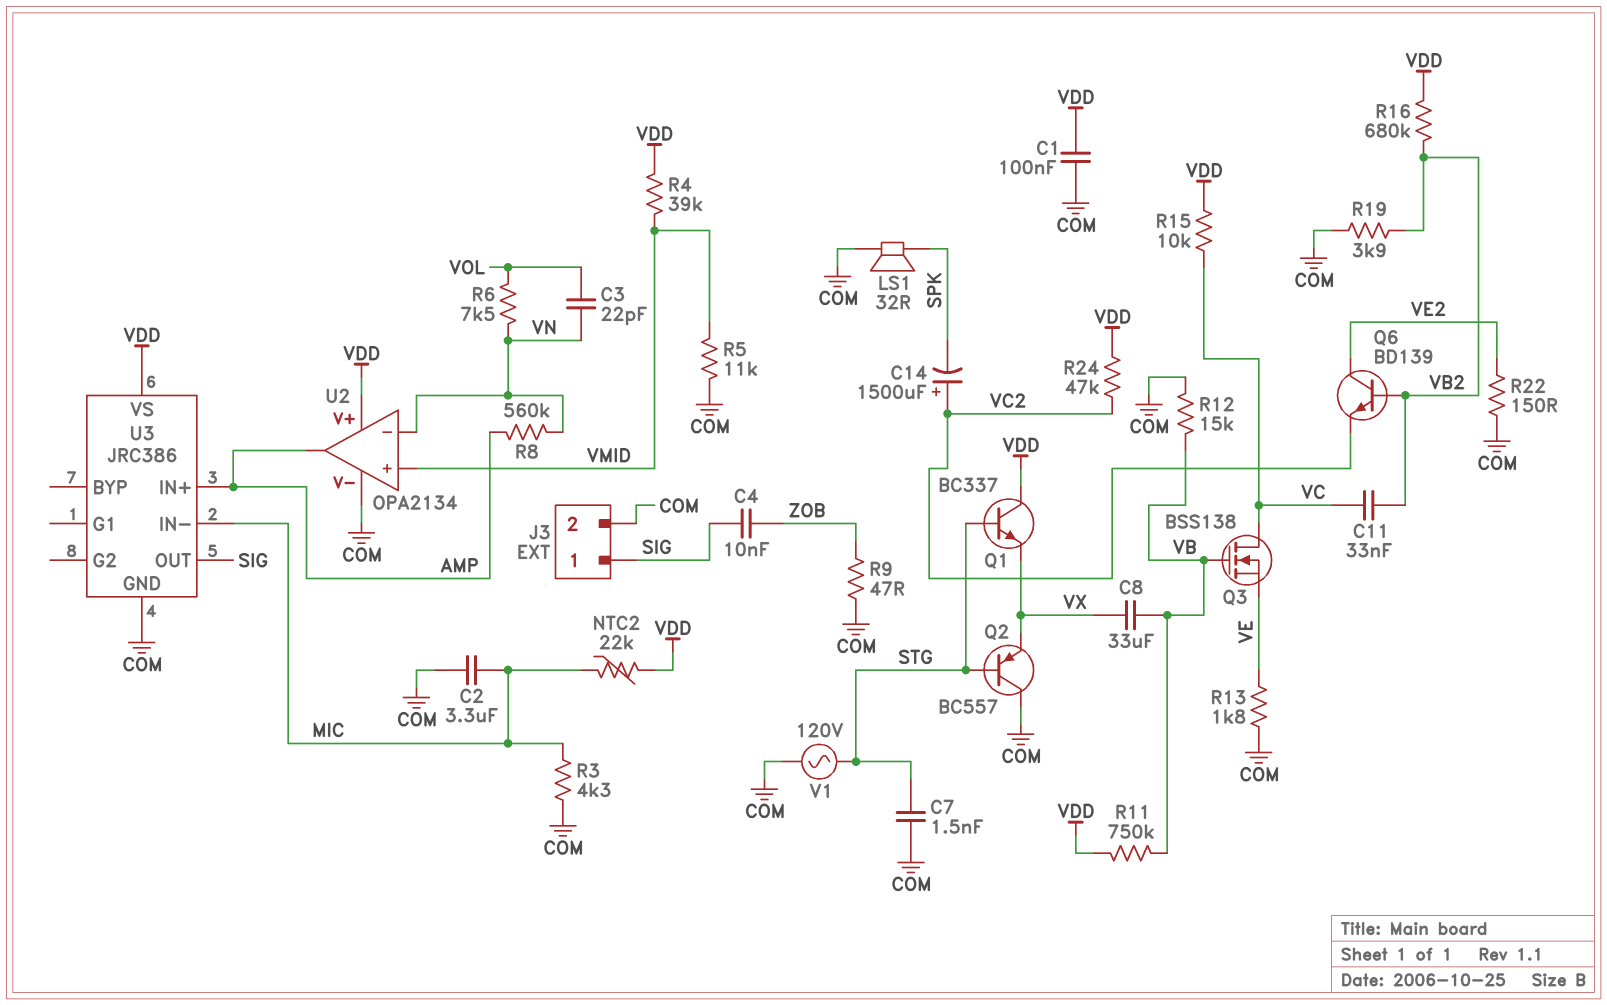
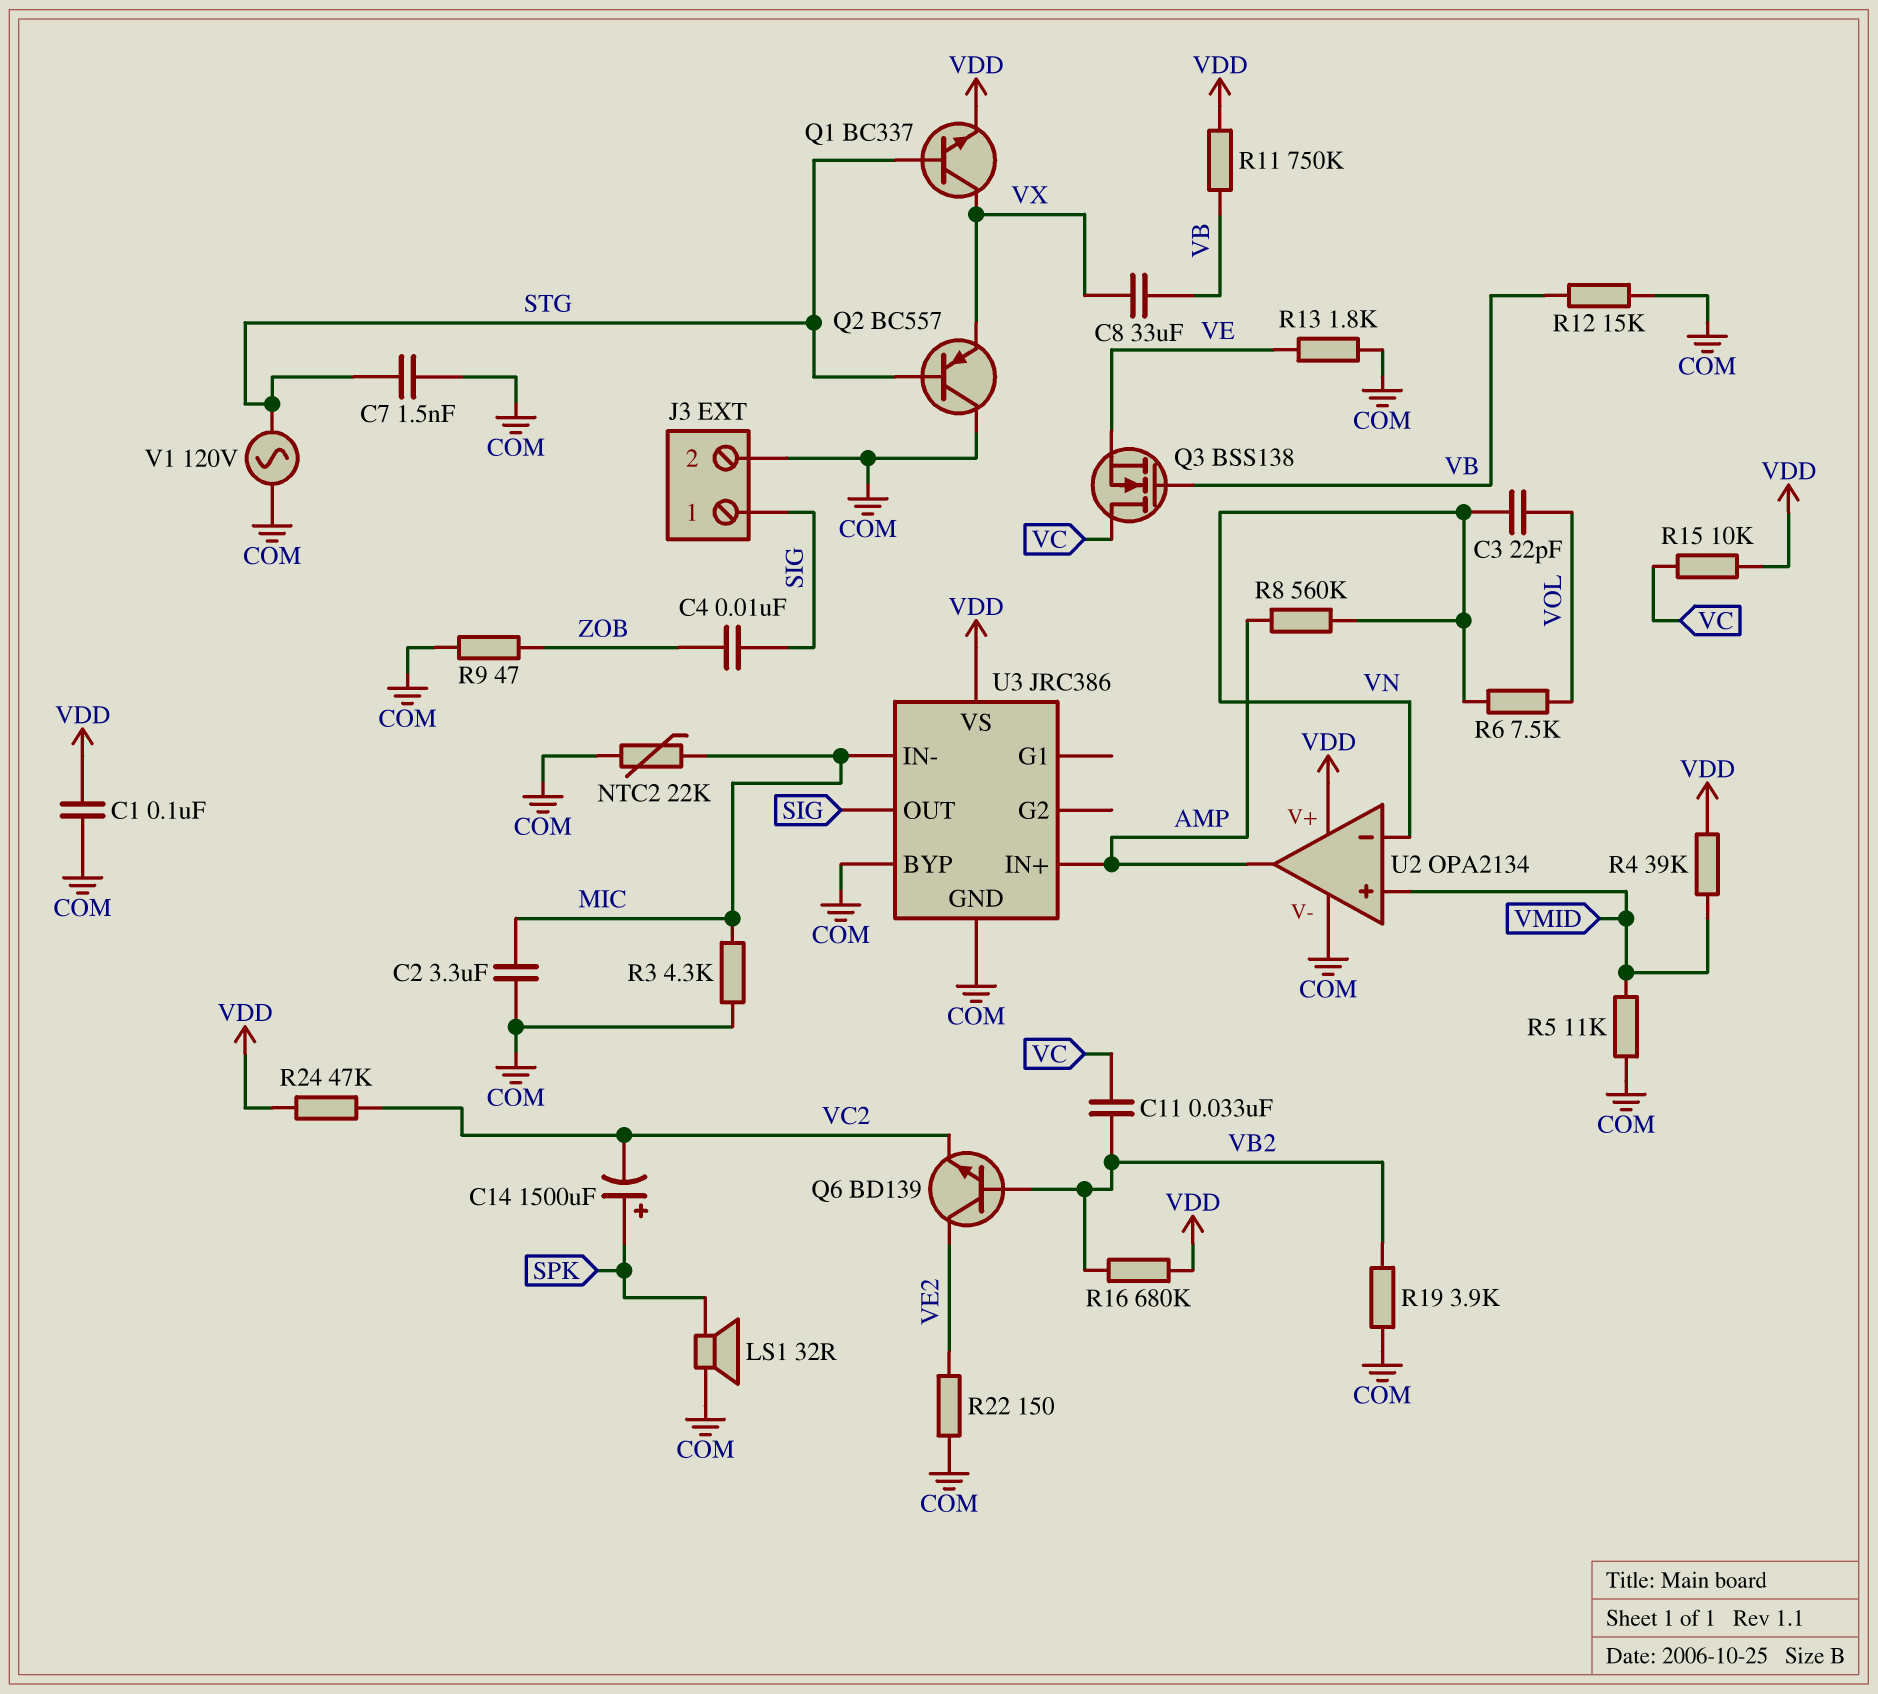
C14: 1500uF (plus VC2, minus SPK) -> 1500uF (plus SPK, minus VC2)
NTC2: 22k (MIC, VDD) -> 22k (COM, MIC)
Q1: NPN BC337 (B STG, C VDD, E VX) -> NPN BC337 (B STG, C VX, E VDD)
U3 pin BYP: none -> COM

